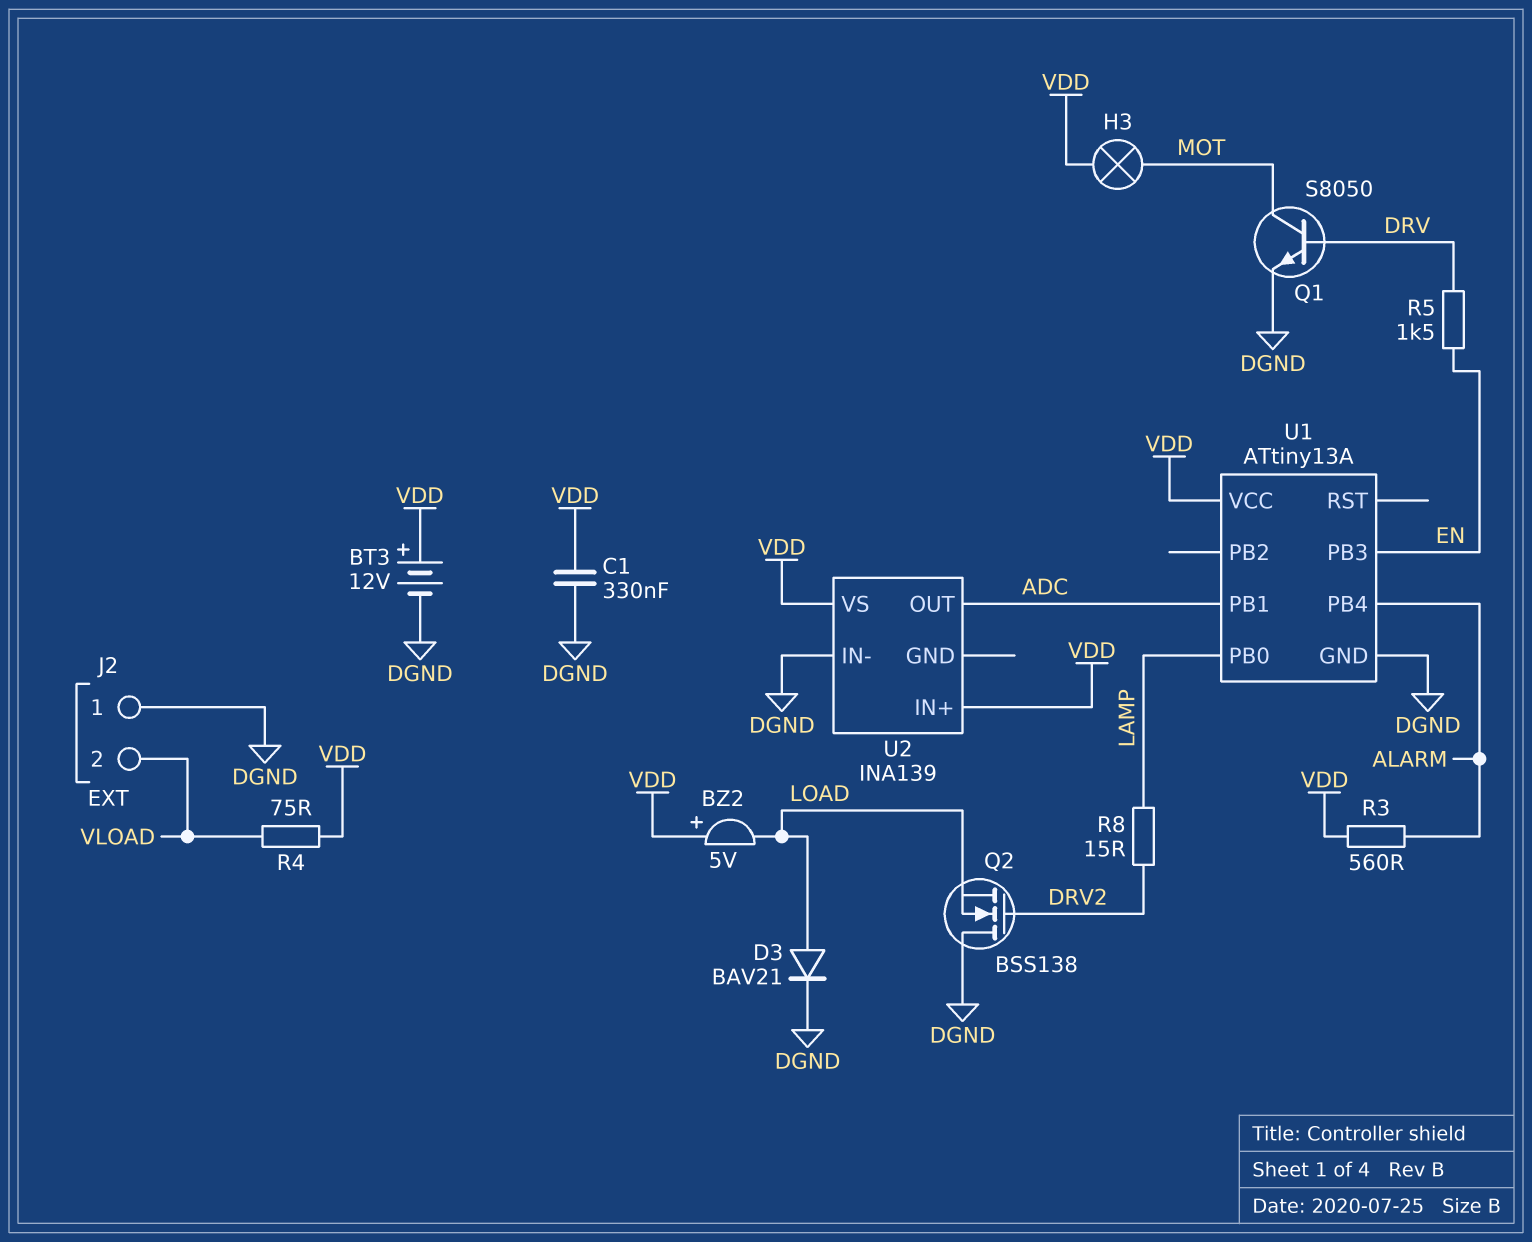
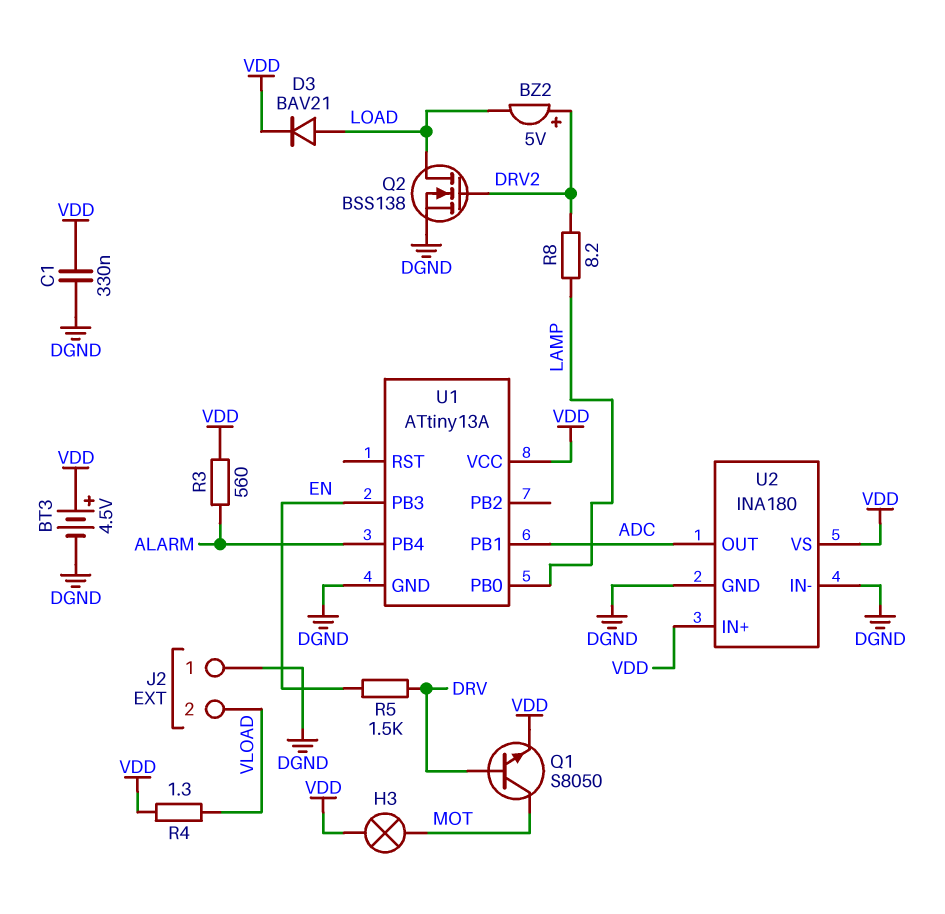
BT3: 12V (plus VDD, minus DGND) -> 4.5V (plus VDD, minus DGND)
BZ2: buzzer 5V (plus VDD, minus LOAD) -> buzzer 5V (plus DRV2, minus LOAD)
D3: diode BAV21 (A LOAD, K DGND) -> diode BAV21 (A LOAD, K VDD)
Q1: NPN S8050 (B DRV, C MOT, E DGND) -> NPN S8050 (B DRV, C MOT, E VDD)
Q2: NMOS BSS138 (G DRV2, D DGND, S LOAD) -> NMOS BSS138 (G DRV2, D LOAD, S DGND)
R4: 75 (VDD, VLOAD) -> 1.3 (VDD, VLOAD)
R8: 15 (DRV2, LAMP) -> 8.2 (DRV2, LAMP)
U2: INA139 -> INA180
U2 pin GND: none -> DGND

